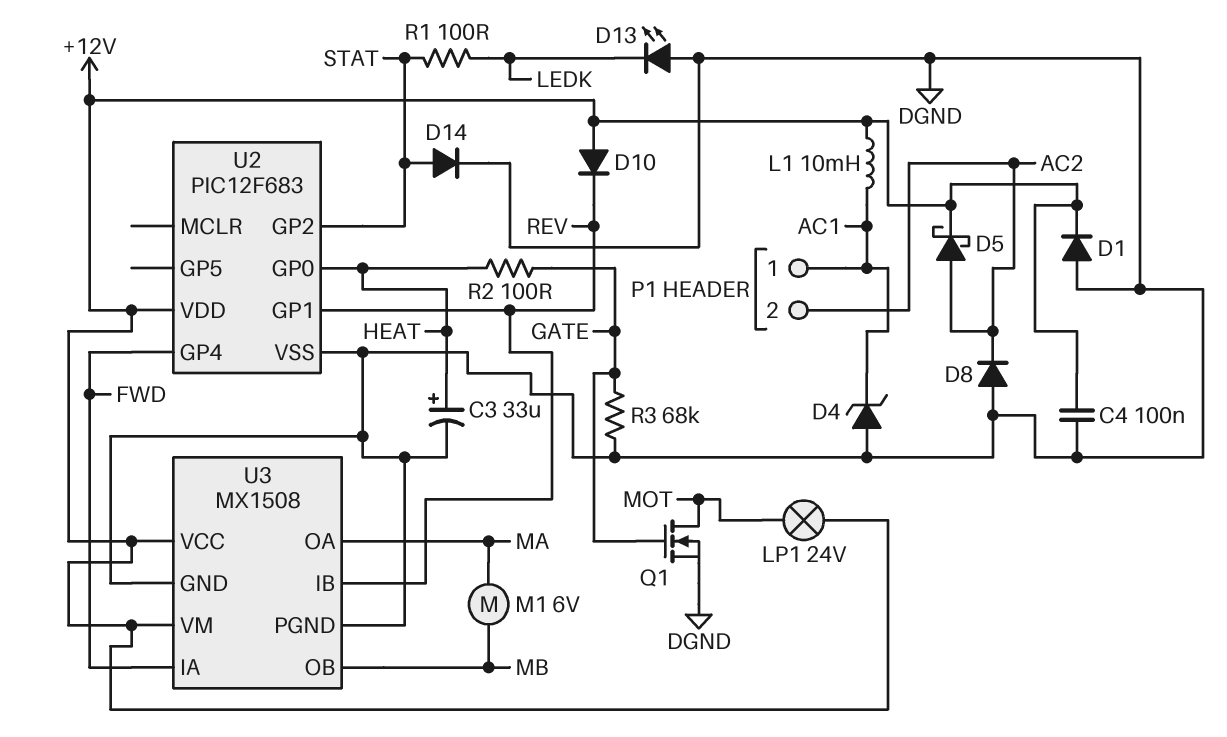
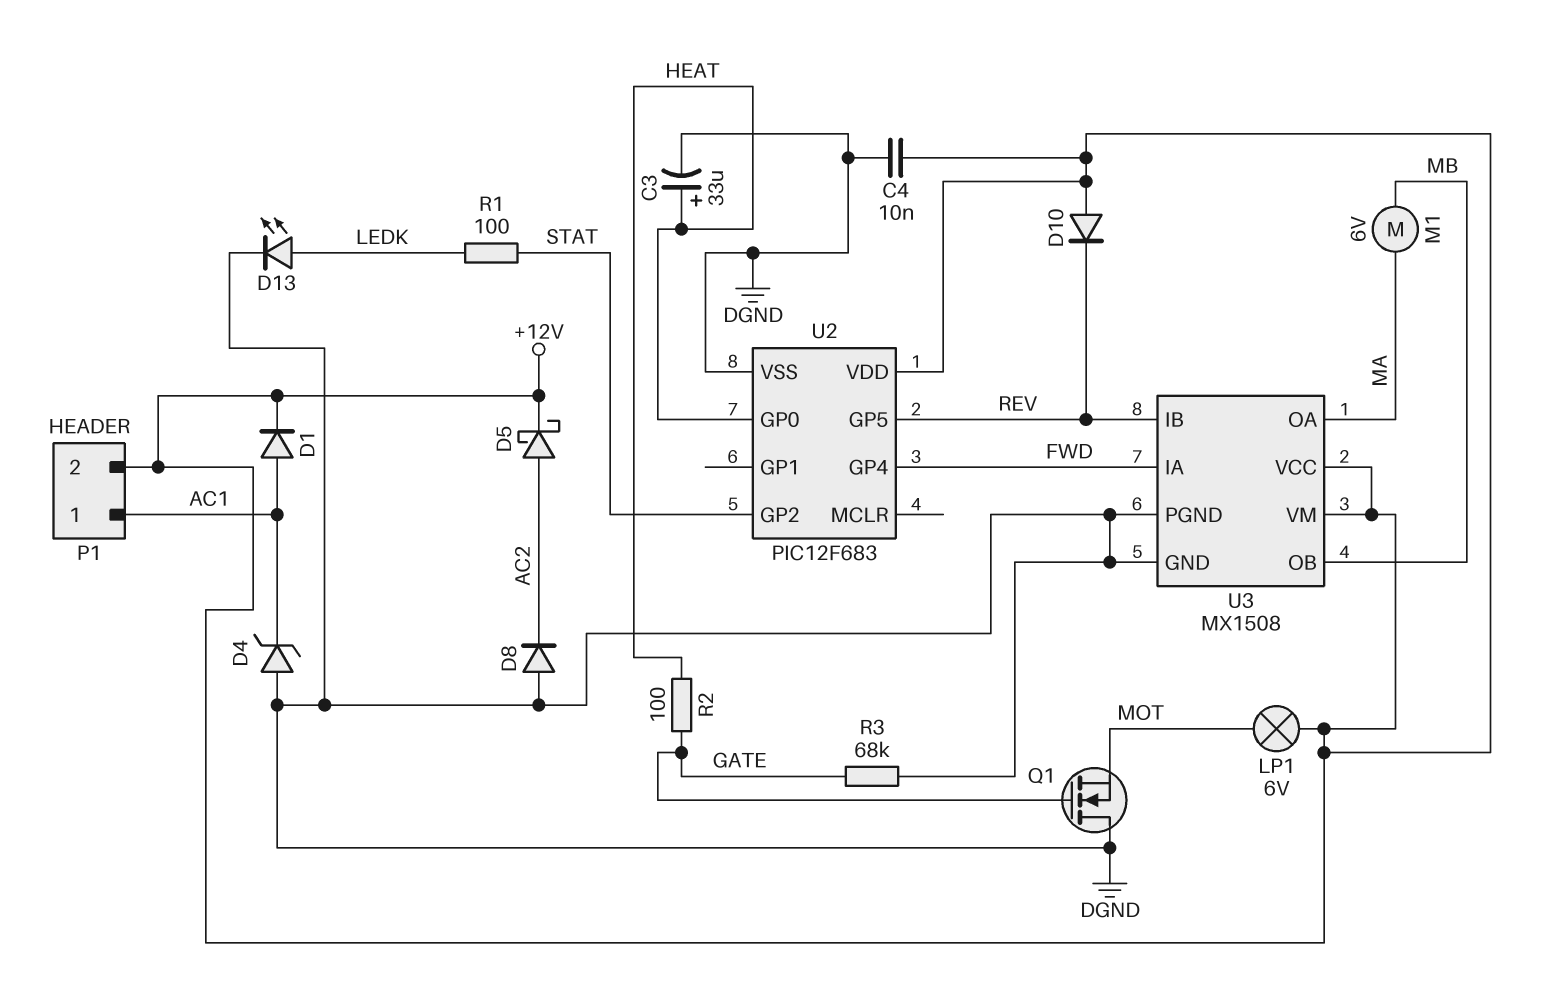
C4: 100nF (+12V, DGND) -> 10nF (+12V, DGND)
D1: diode (A DGND, K +12V) -> diode (A AC1, K +12V)
D13: LED (A DGND, K LEDK) -> LED (A LEDK, K DGND)
D14: diode (A STAT, K DGND) -> none
L1: 10mH (+12V, AC1) -> none
LP1: lamp 24V (+12V, MOT) -> lamp 6V (+12V, MOT)
P1 pin 2: AC2 -> +12V
Q1: NMOS (G GATE, D MOT, S DGND) -> NMOS (G GATE, D DGND, S MOT)
U2 pin GP1: REV -> none
U2 pin GP5: none -> REV

